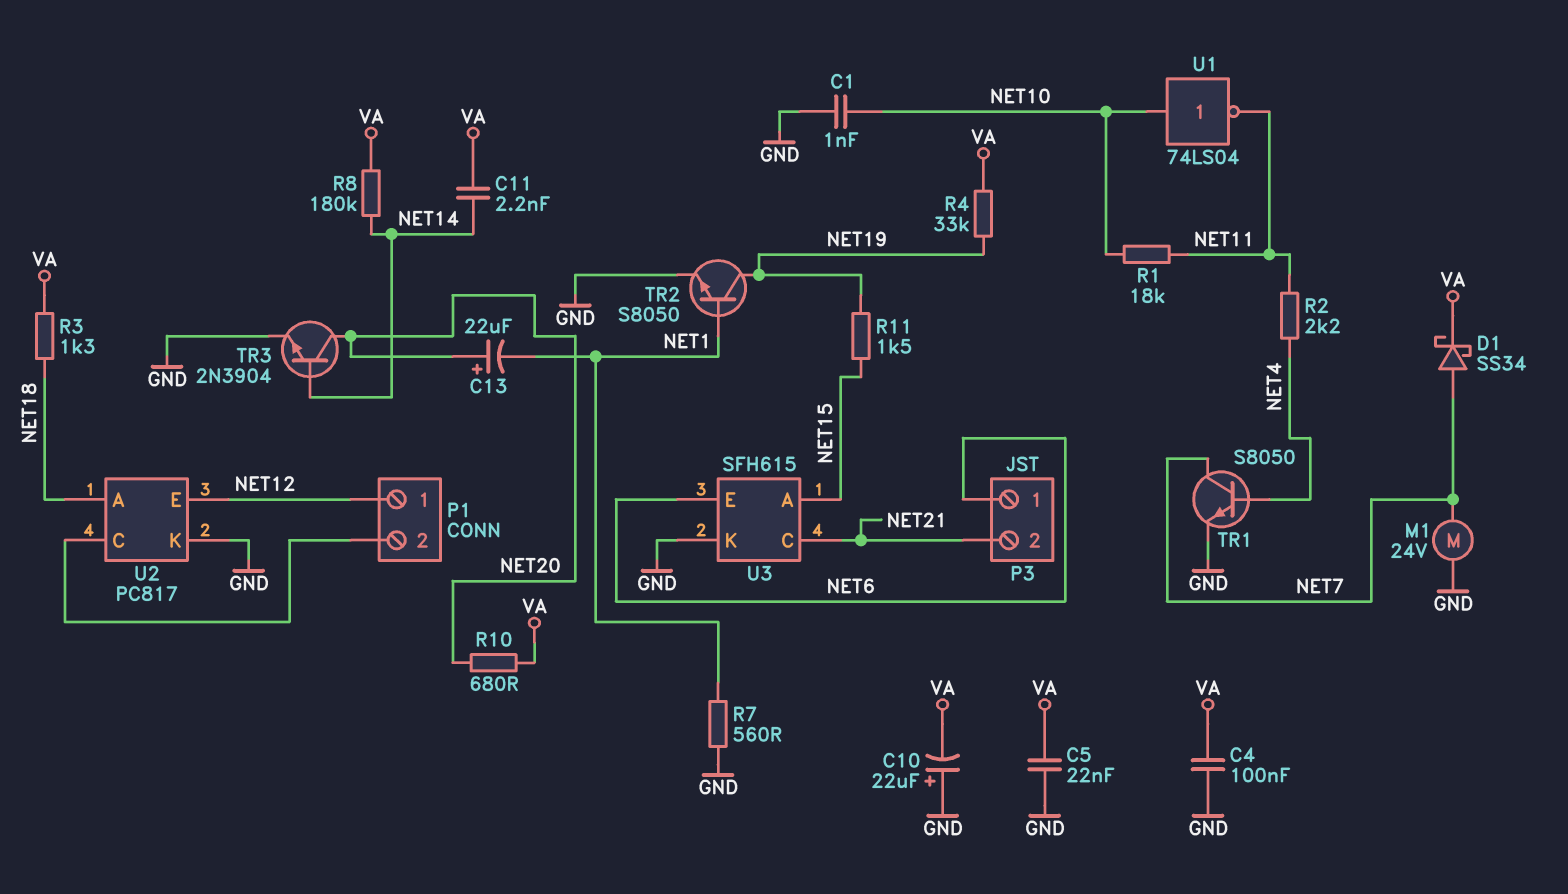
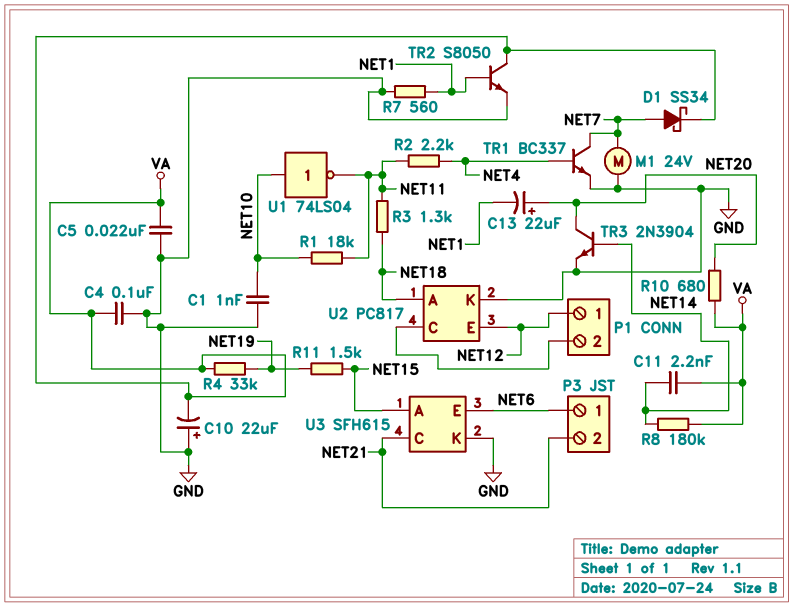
R3: 1.3k (NET18, VA) -> 1.3k (NET11, NET18)
TR1: NPN S8050 (B NET4, C NET7, E GND) -> NPN BC337 (B NET4, C NET7, E GND)
TR2: NPN S8050 (B NET1, C NET19, E GND) -> NPN S8050 (B NET1, C VA, E GND)

